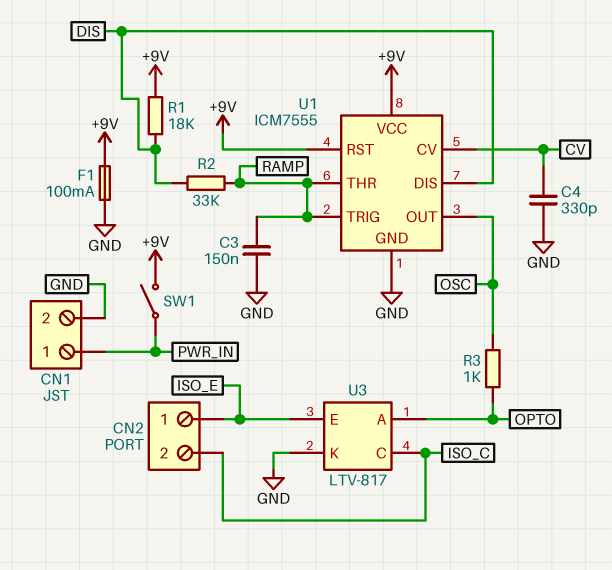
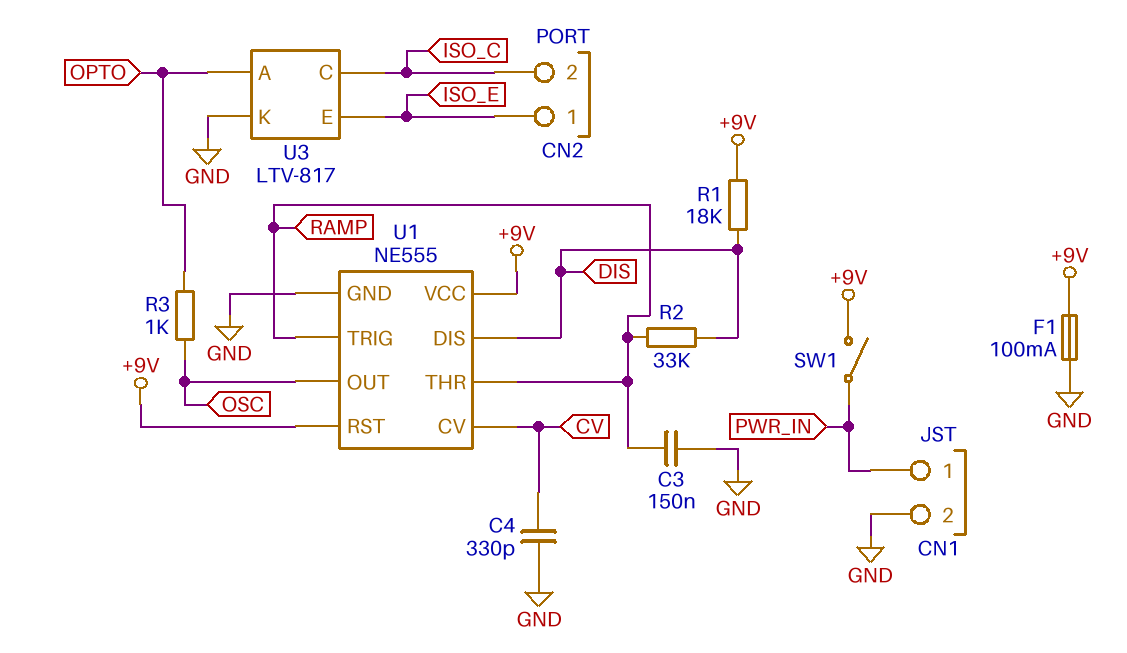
U1: ICM7555 -> NE555

